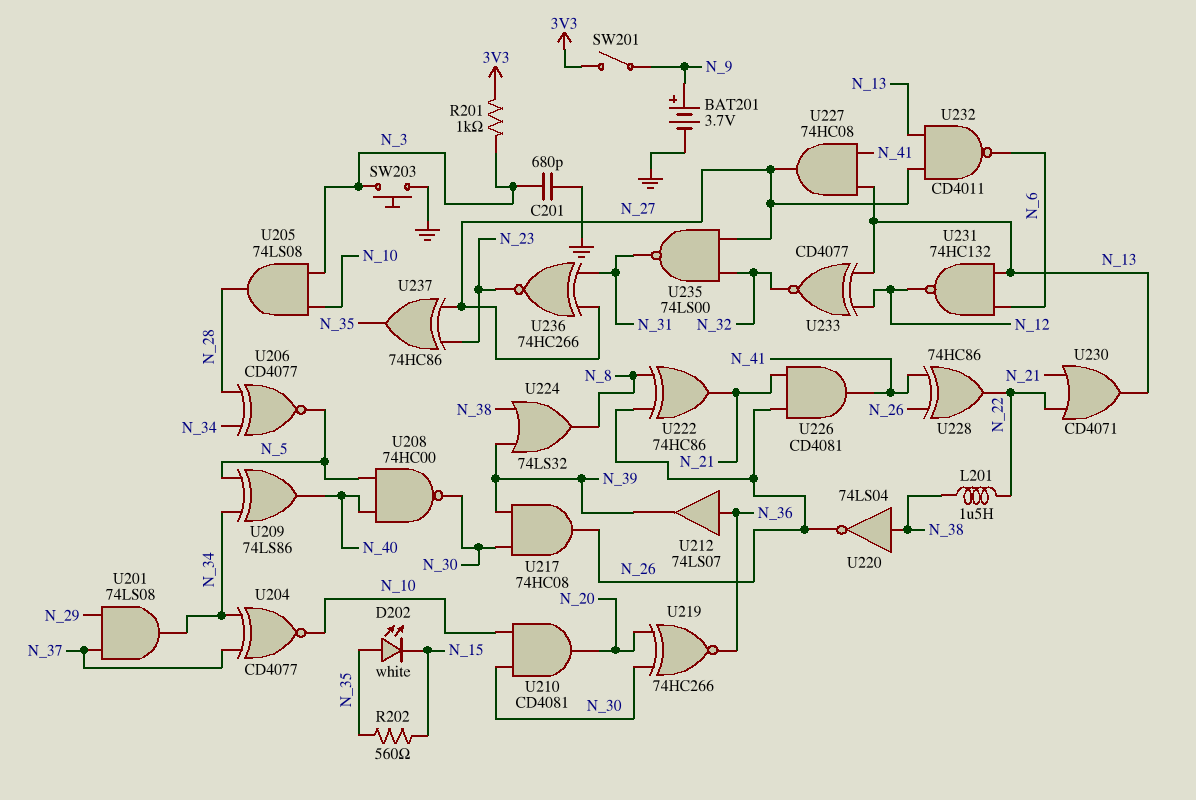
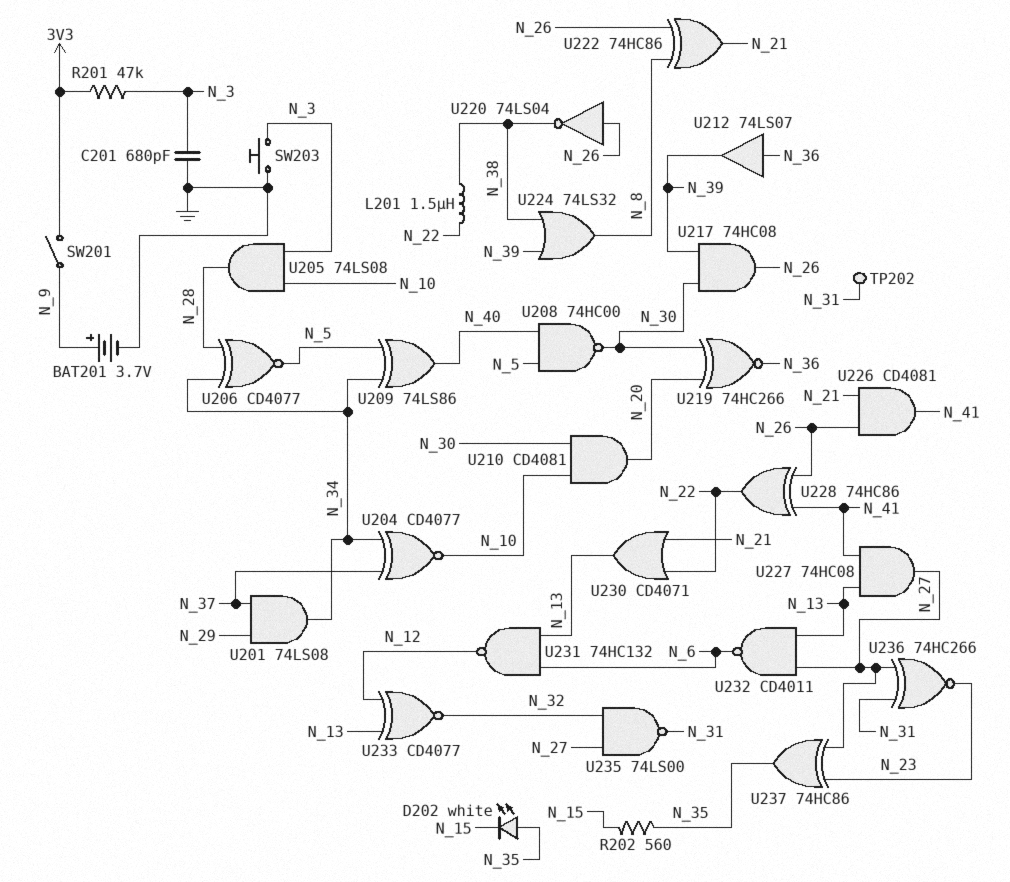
R201: 1k (3V3, N_3) -> 47k (3V3, N_3)
TP202: none -> test point (N_31)
U220: NOT 74LS04 (in N_38, out N_26) -> NOT 74LS04 (in N_26, out N_38)

